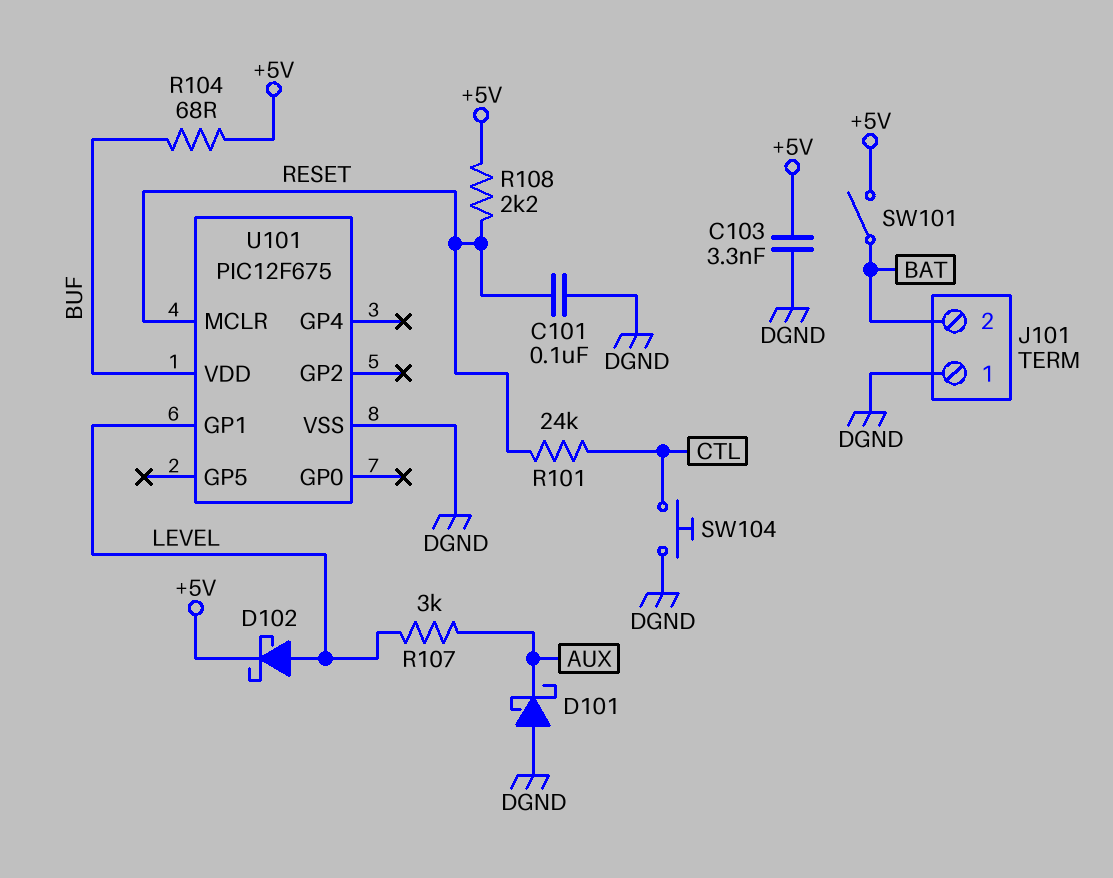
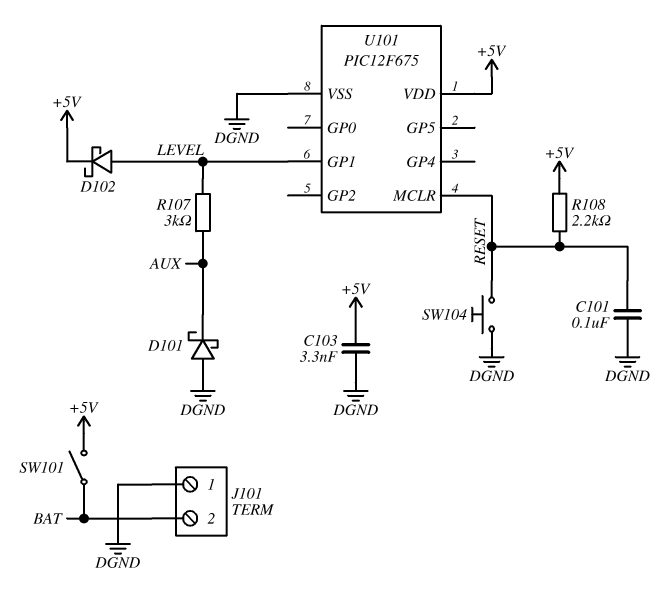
R101: 24k (CTL, RESET) -> none
R104: 68 (+5V, BUF) -> none
SW104: button (CTL, DGND) -> button (DGND, RESET)
U101 pin VDD: BUF -> +5V

